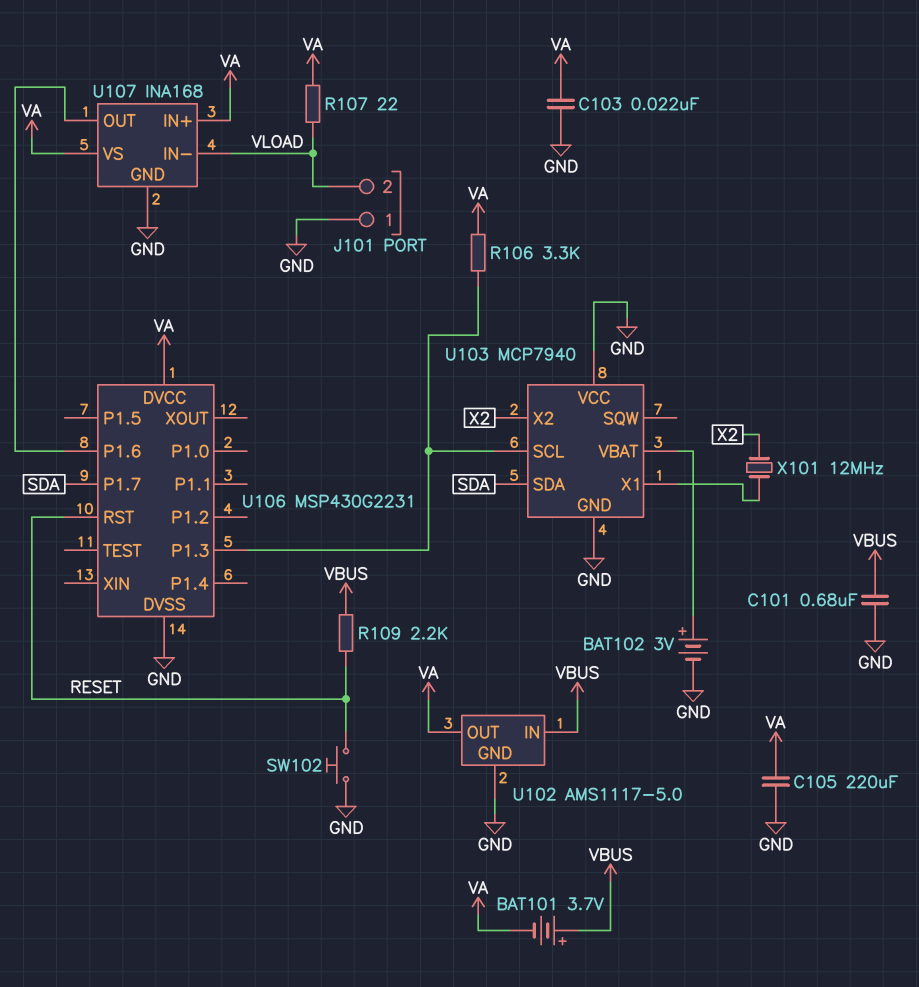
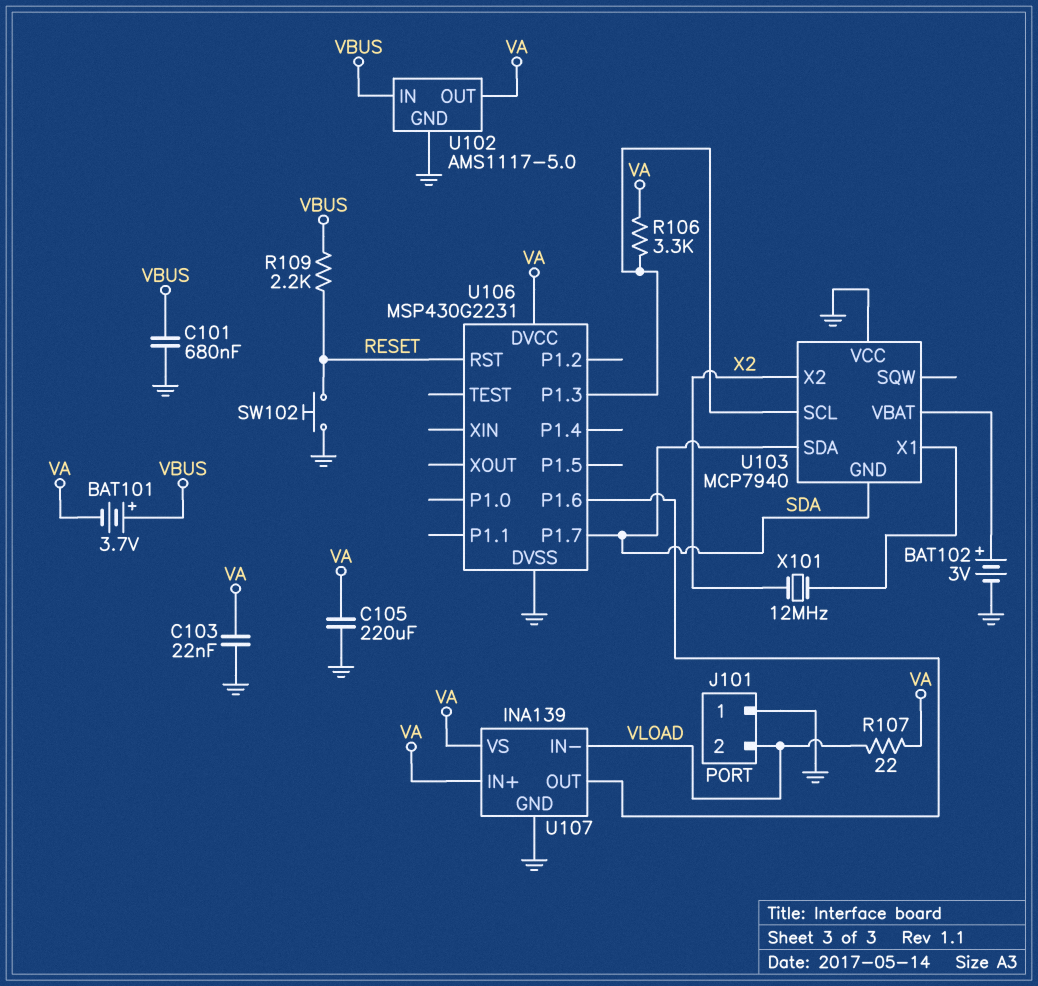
U103 pin GND: GND -> SDA
U107: INA168 -> INA139

